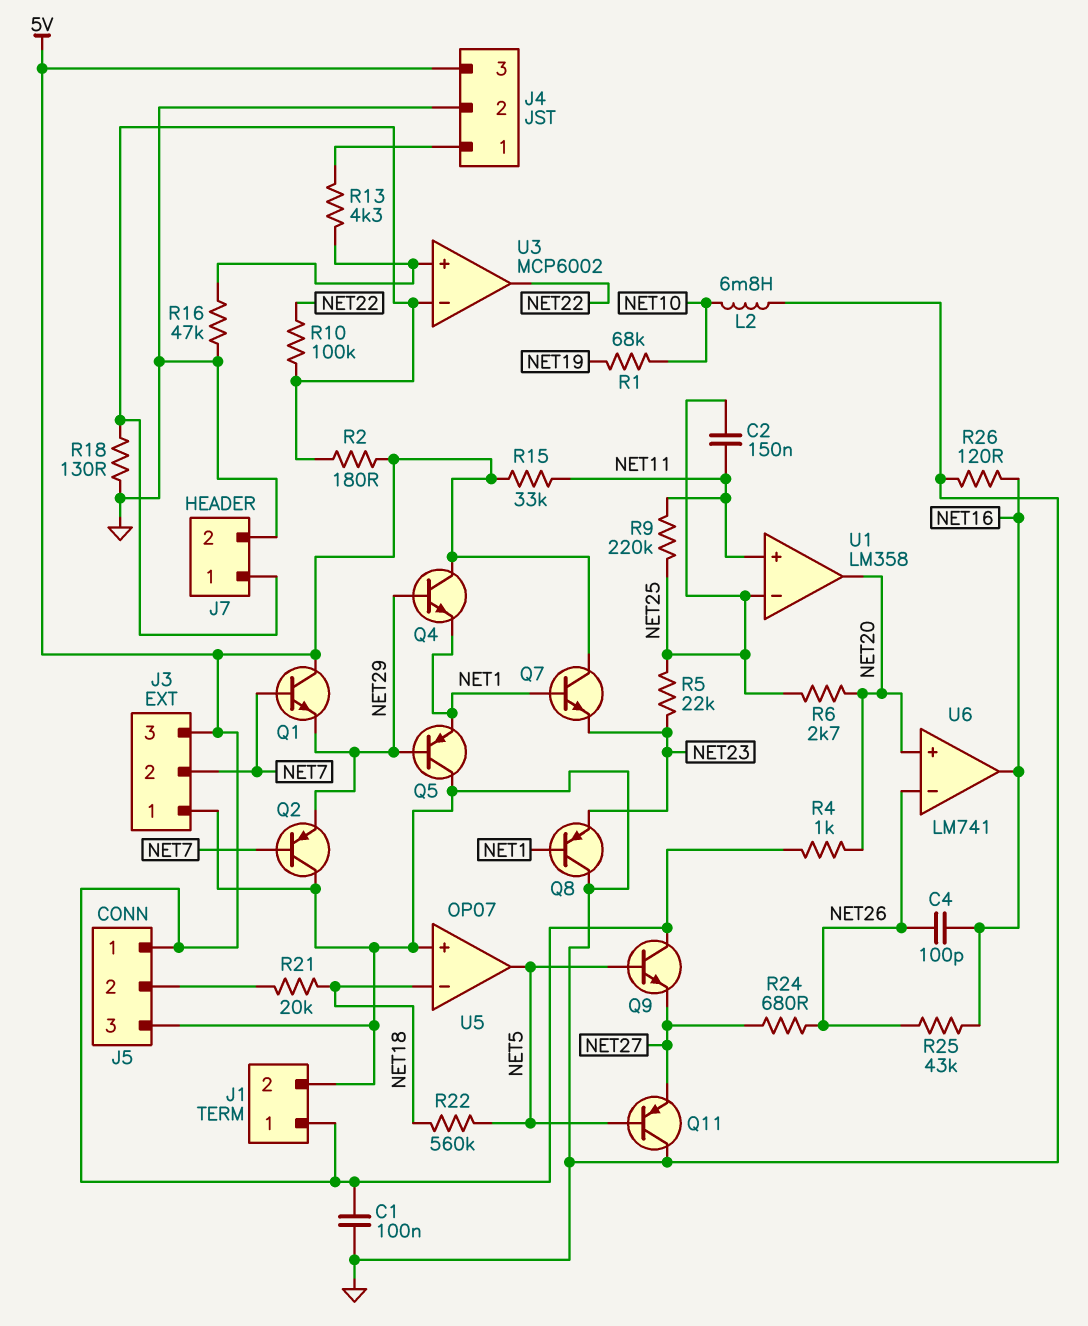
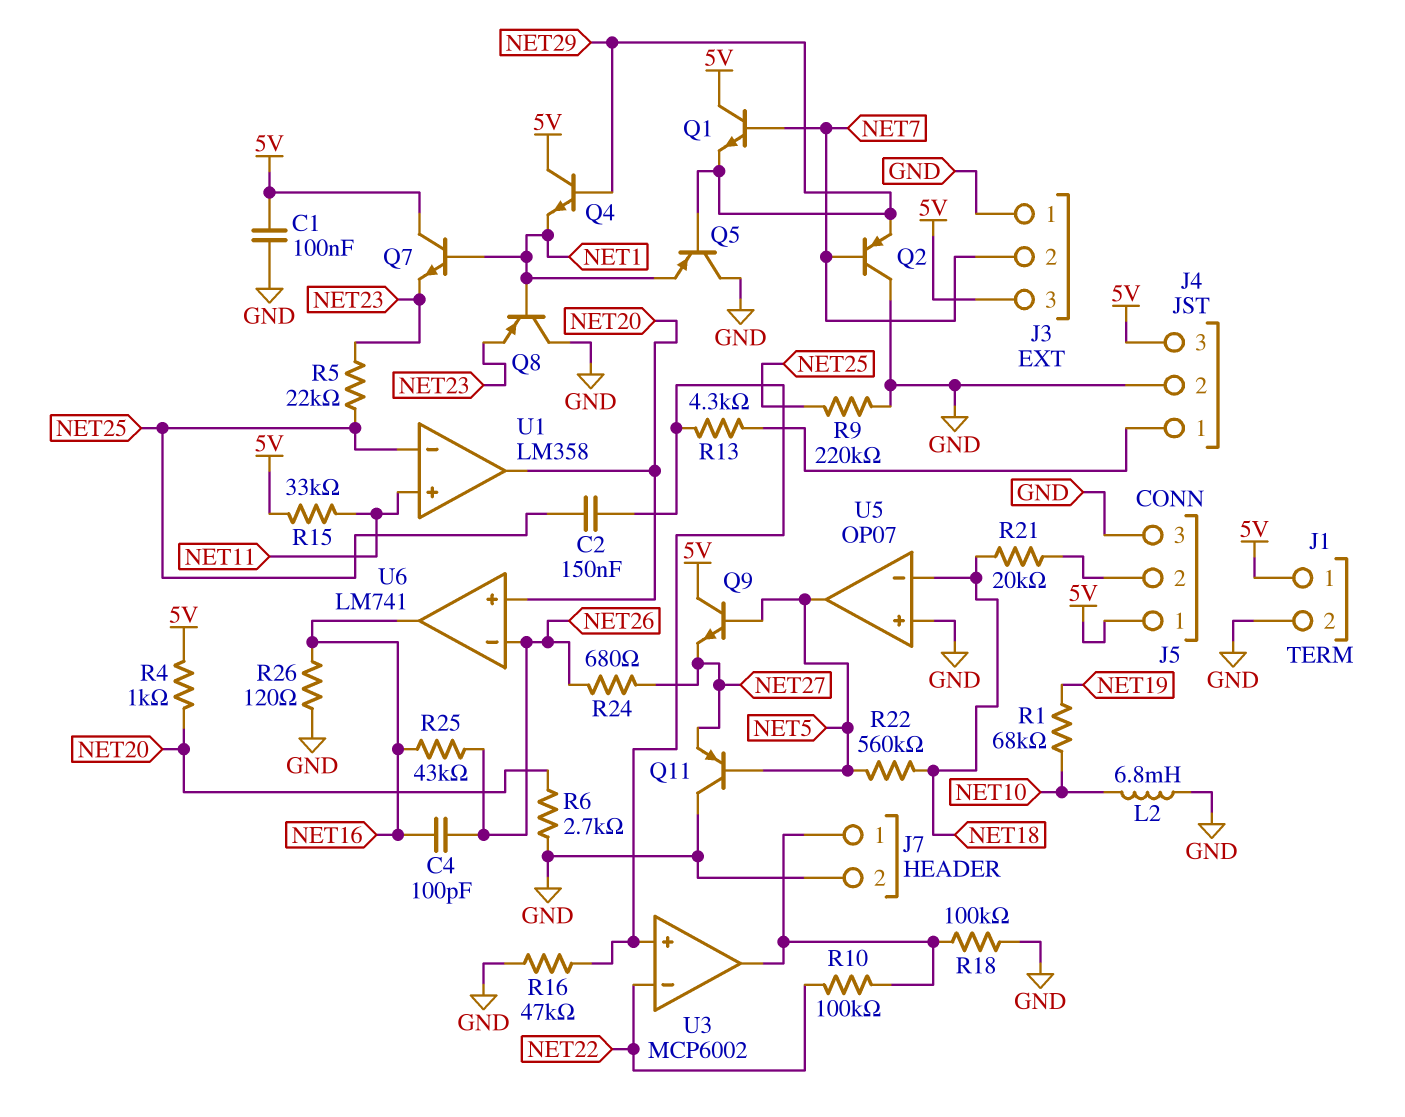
C2: 150nF (NET11, NET25) -> 150nF (NET25, U3/in+)
R2: 180 (5V, J7/1) -> none
R6: 2.7k (NET20, NET25) -> 2.7k (GND, NET20)
R9: 220k (NET11, NET25) -> 220k (GND, NET25)
R18: 130 (GND, J7/1) -> 100k (GND, J7/1)
U3 pin in-: J7/1 -> NET22
U3 pin out: NET22 -> J7/1

